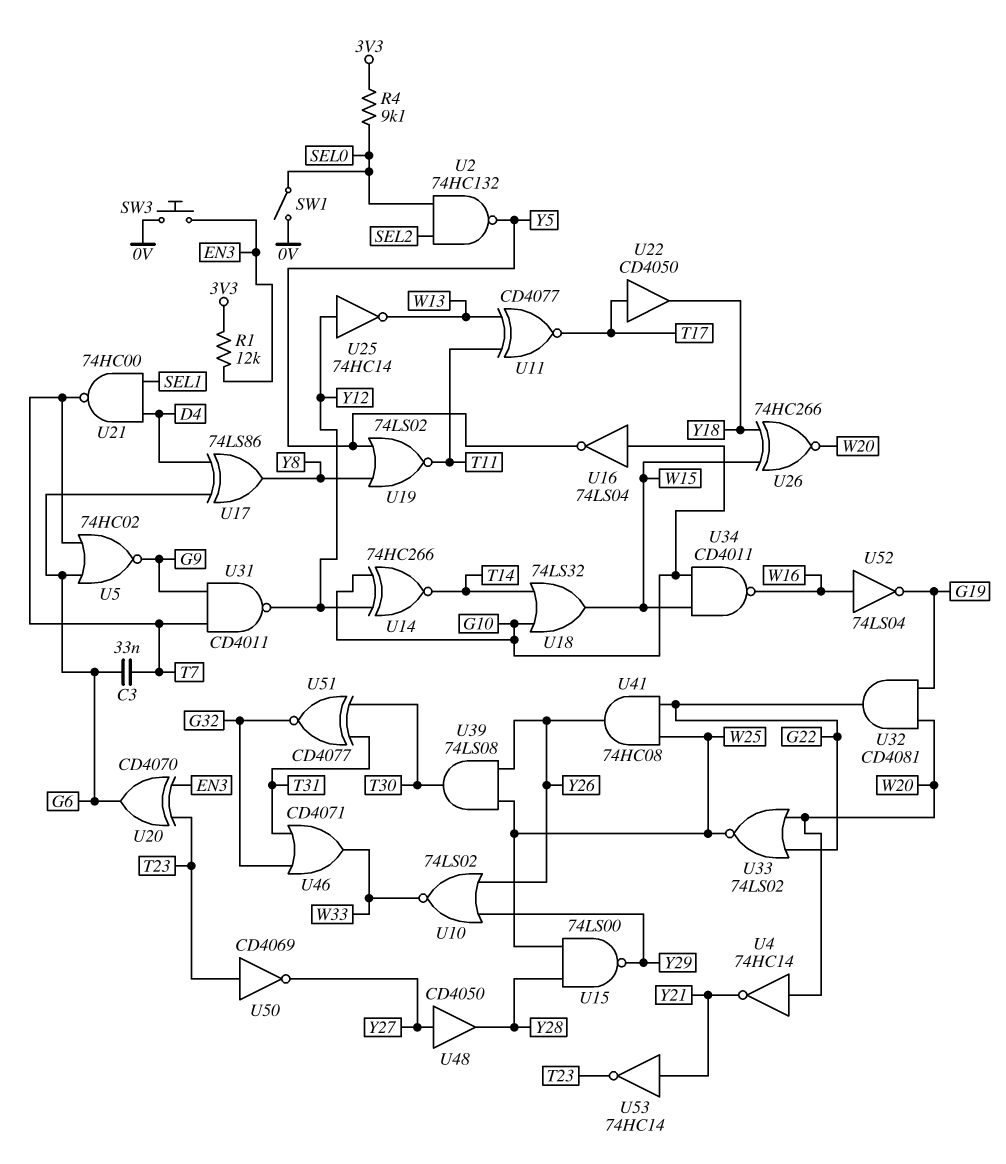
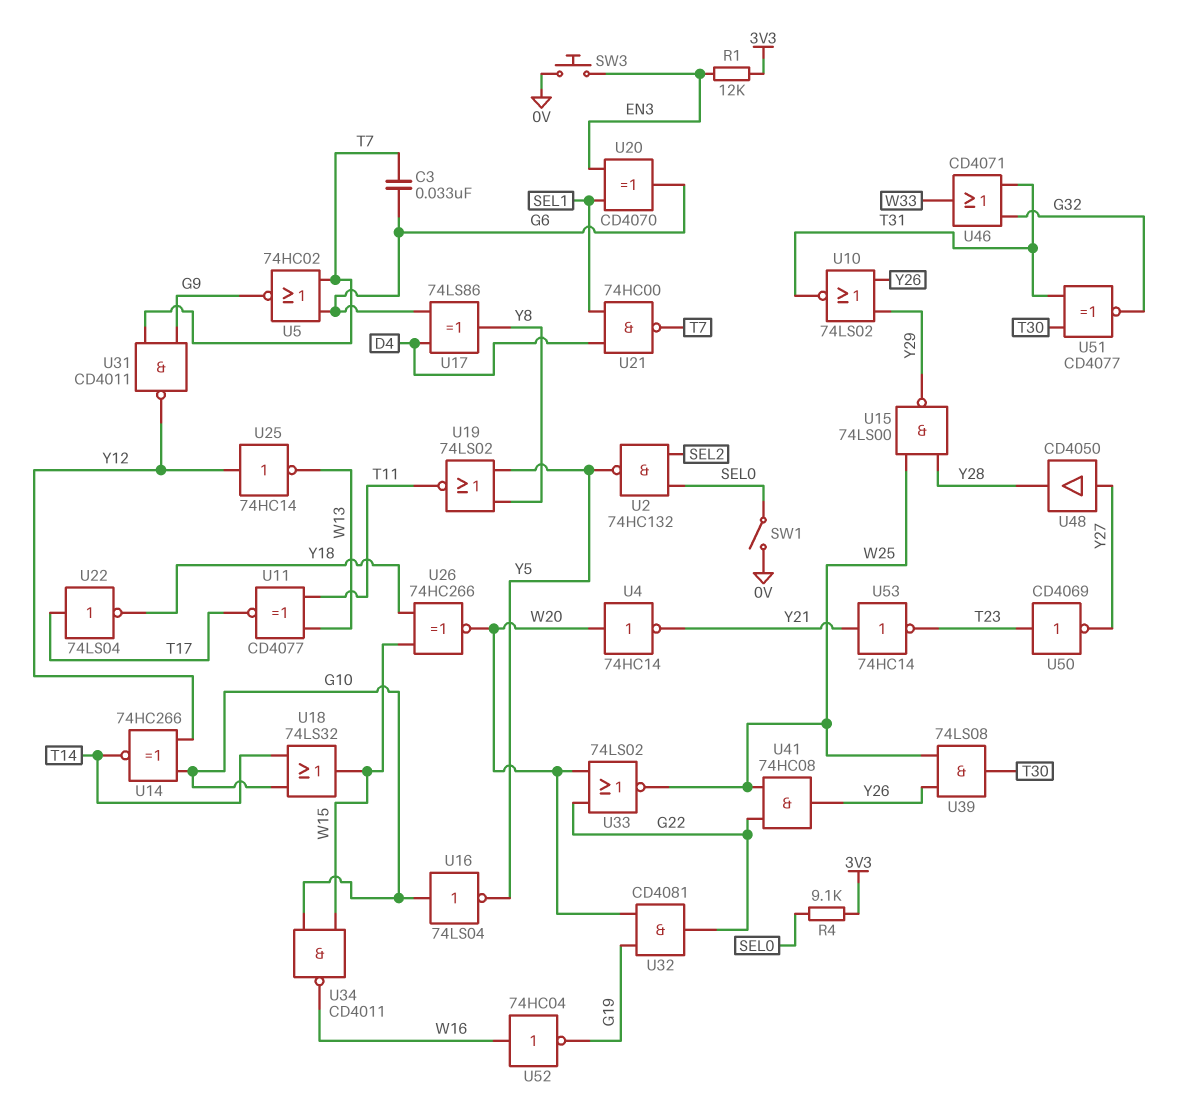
U10: NOR 74LS02 (in Y26, in Y29, out W33) -> NOR 74LS02 (in Y26, in Y29, out T31)
U20: XOR CD4070 (in EN3, in T23, out G6) -> XOR CD4070 (in EN3, in SEL1, out G6)
U22: buffer CD4050 (in T17, out Y18) -> NOT 74LS04 (in T17, out Y18)
U52: NOT 74LS04 (in W16, out G19) -> NOT 74HC04 (in W16, out G19)

